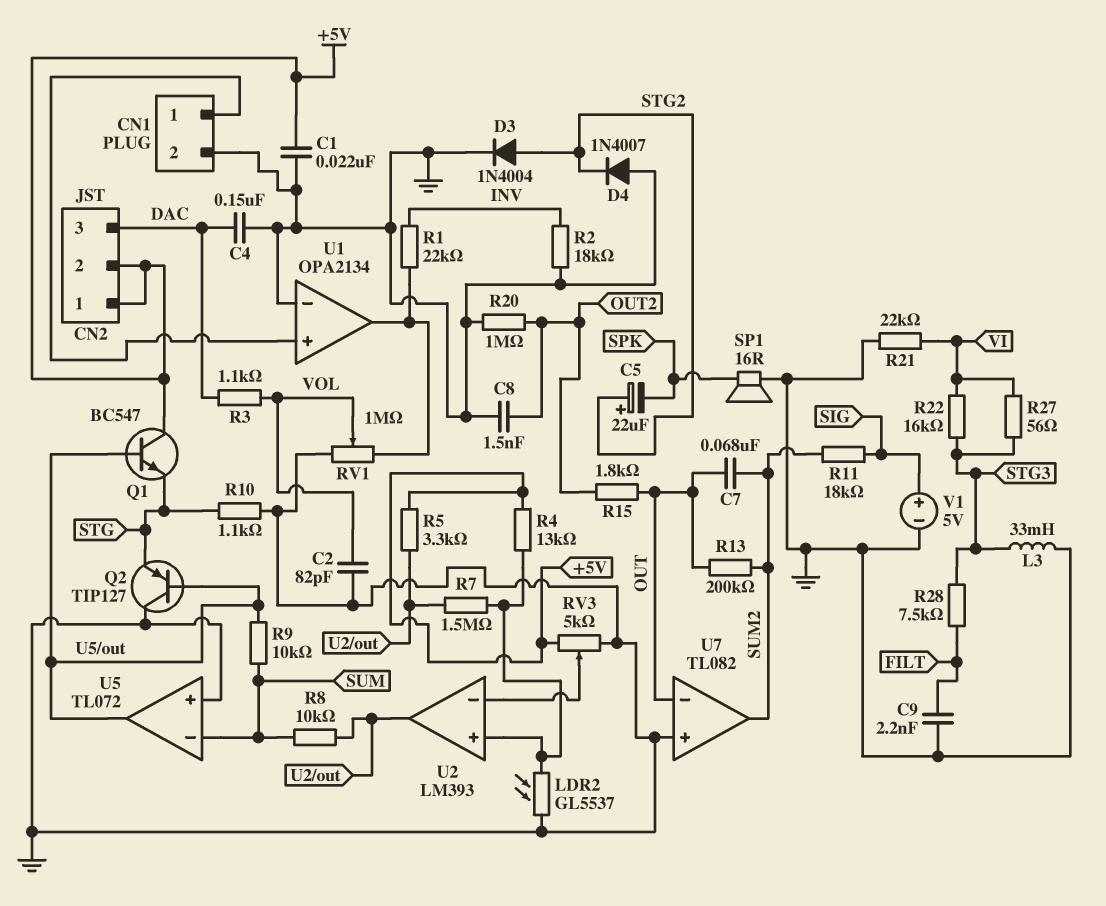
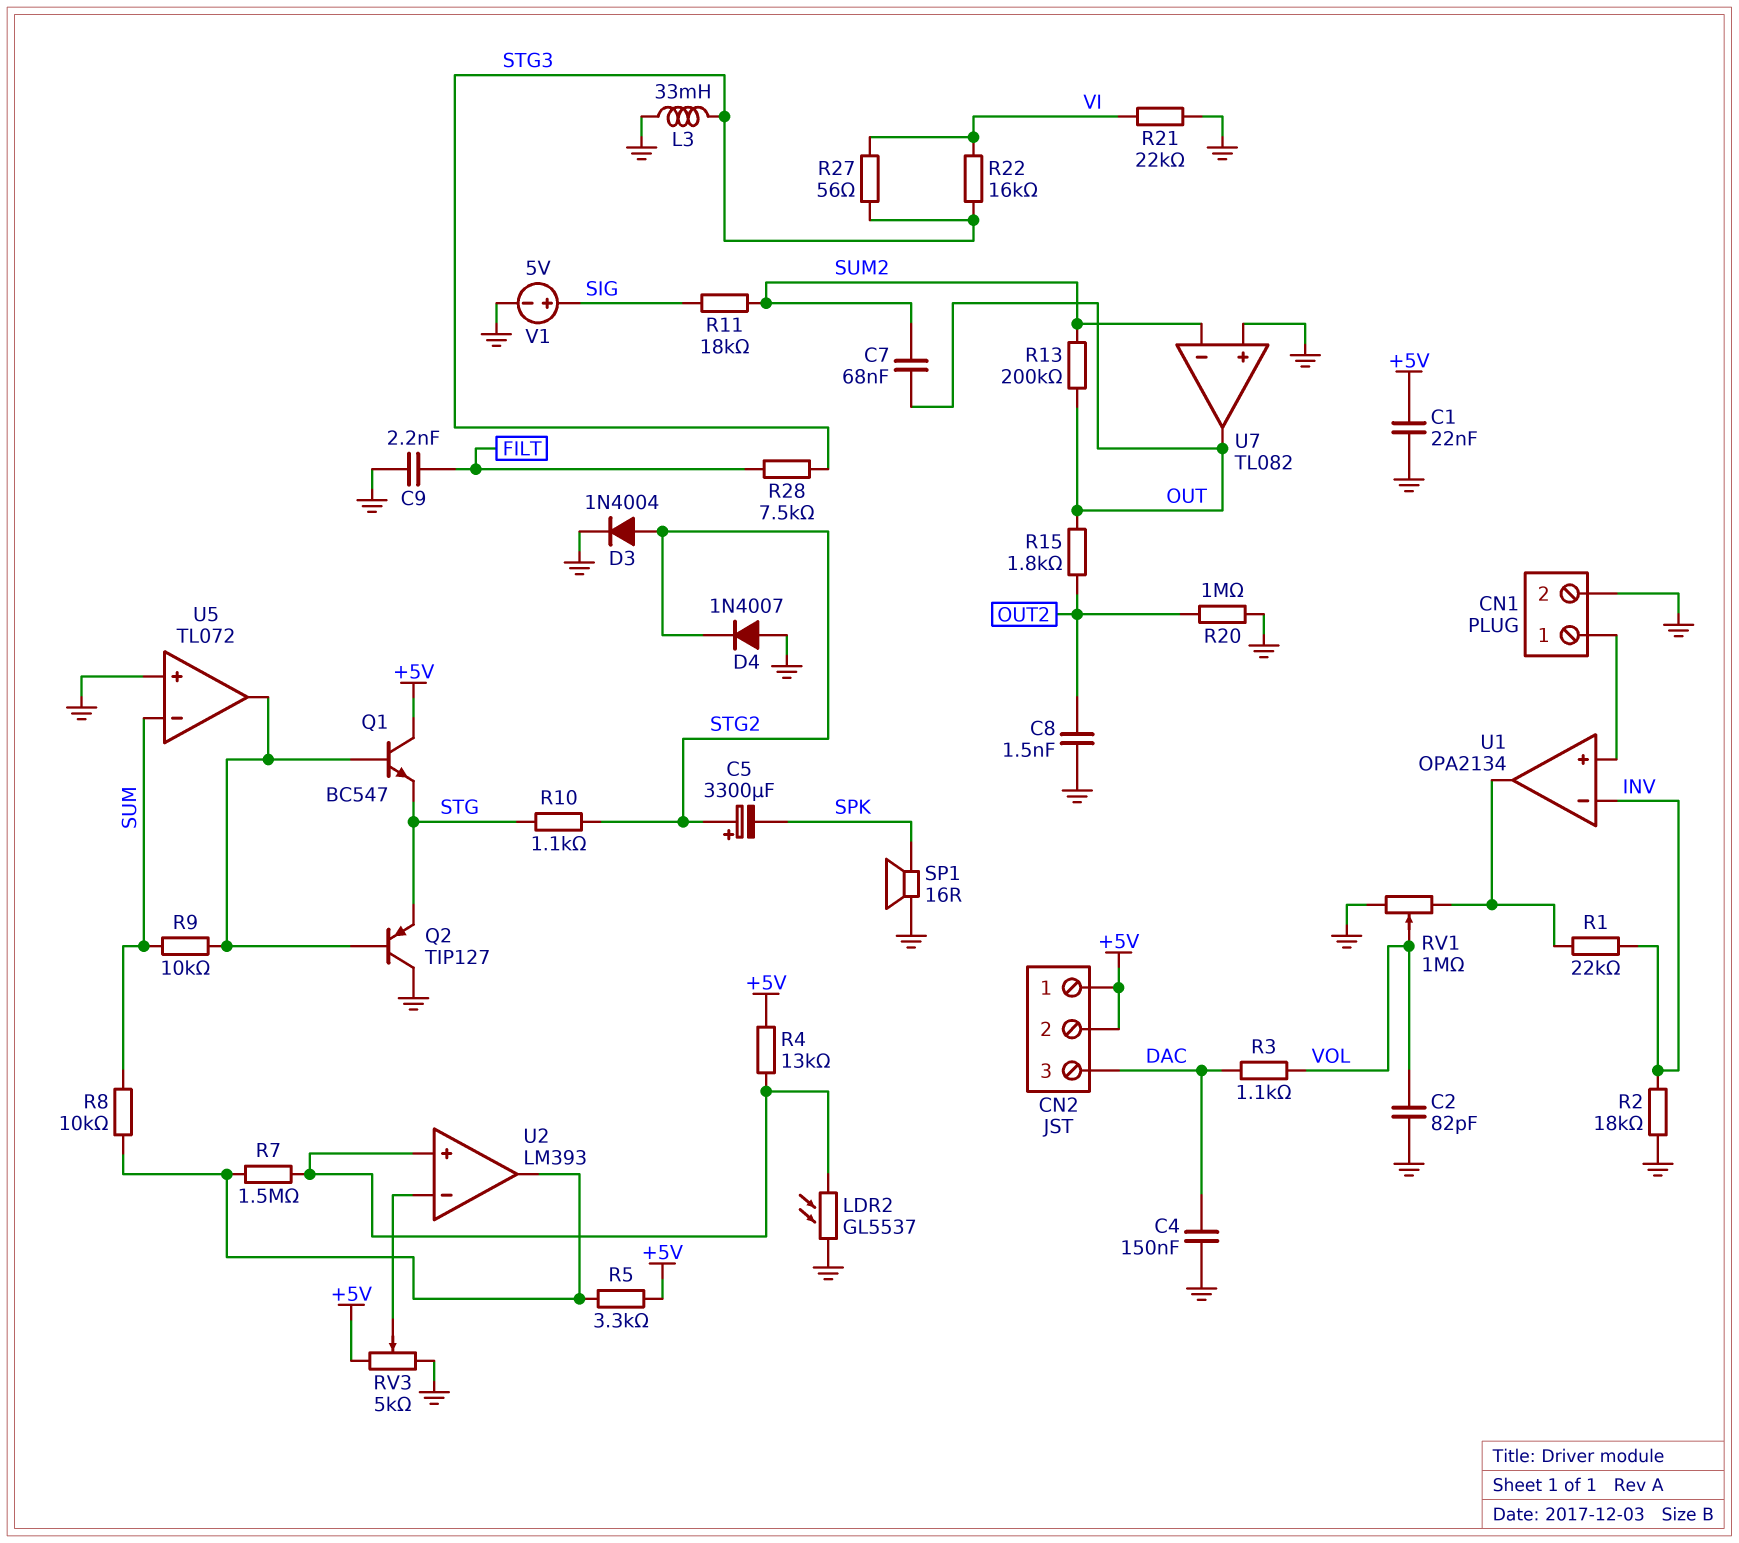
C5: 22uF (plus STG2, minus SPK) -> 3300uF (plus STG2, minus SPK)
R10: 1.1k (GND, STG) -> 1.1k (STG, STG2)
U1 pin in-: GND -> INV
U7 pin in-: OUT -> SUM2
U7 pin out: SUM2 -> OUT

